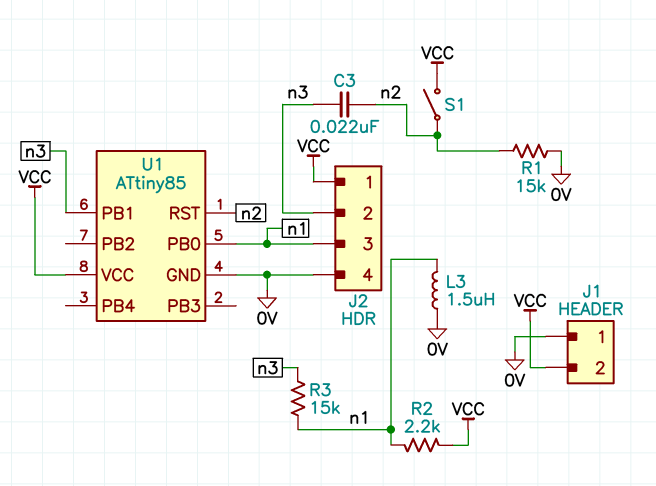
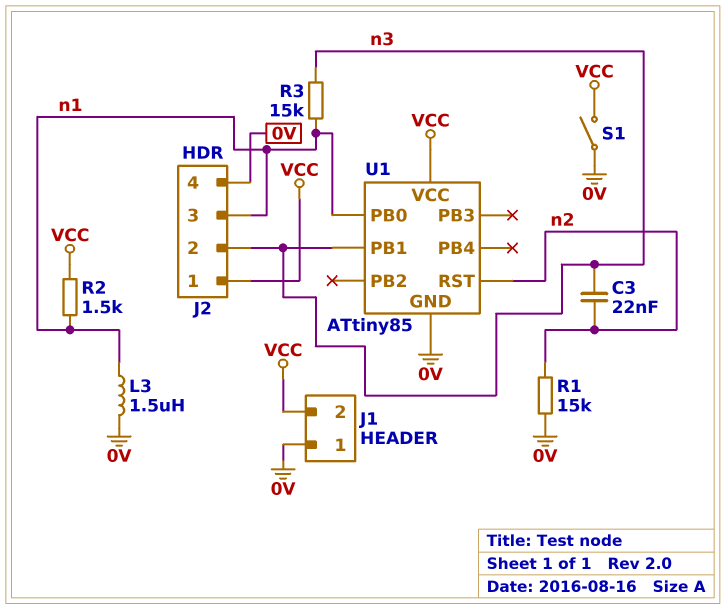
R2: 2.2k (VCC, n1) -> 1.5k (VCC, n1)
S1: switch (VCC, n2) -> switch (0V, VCC)

